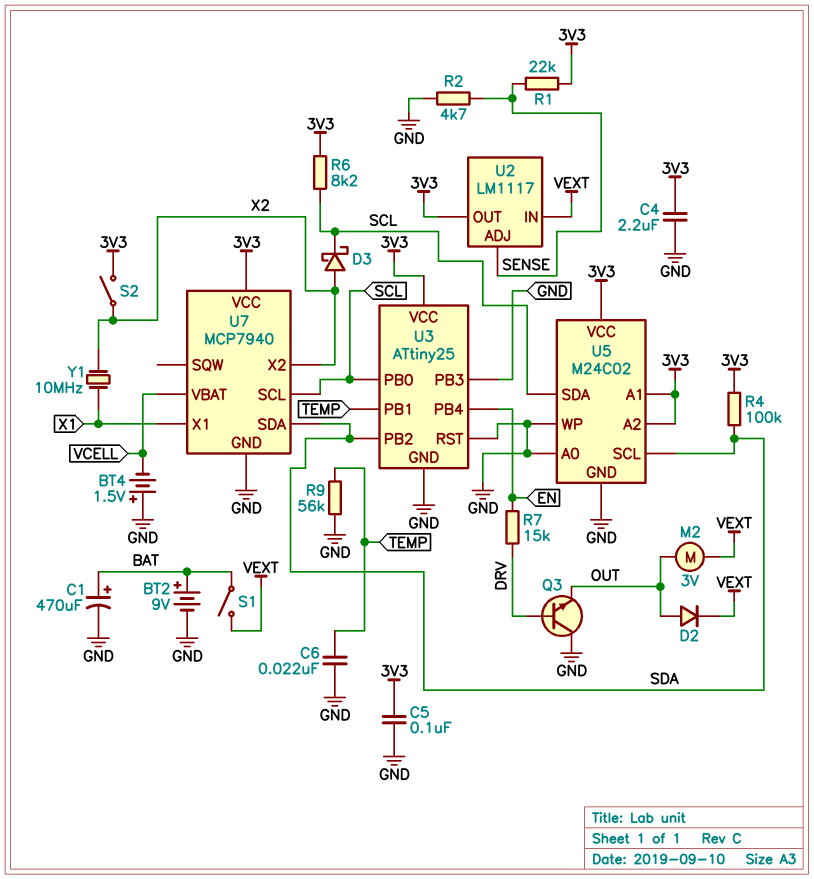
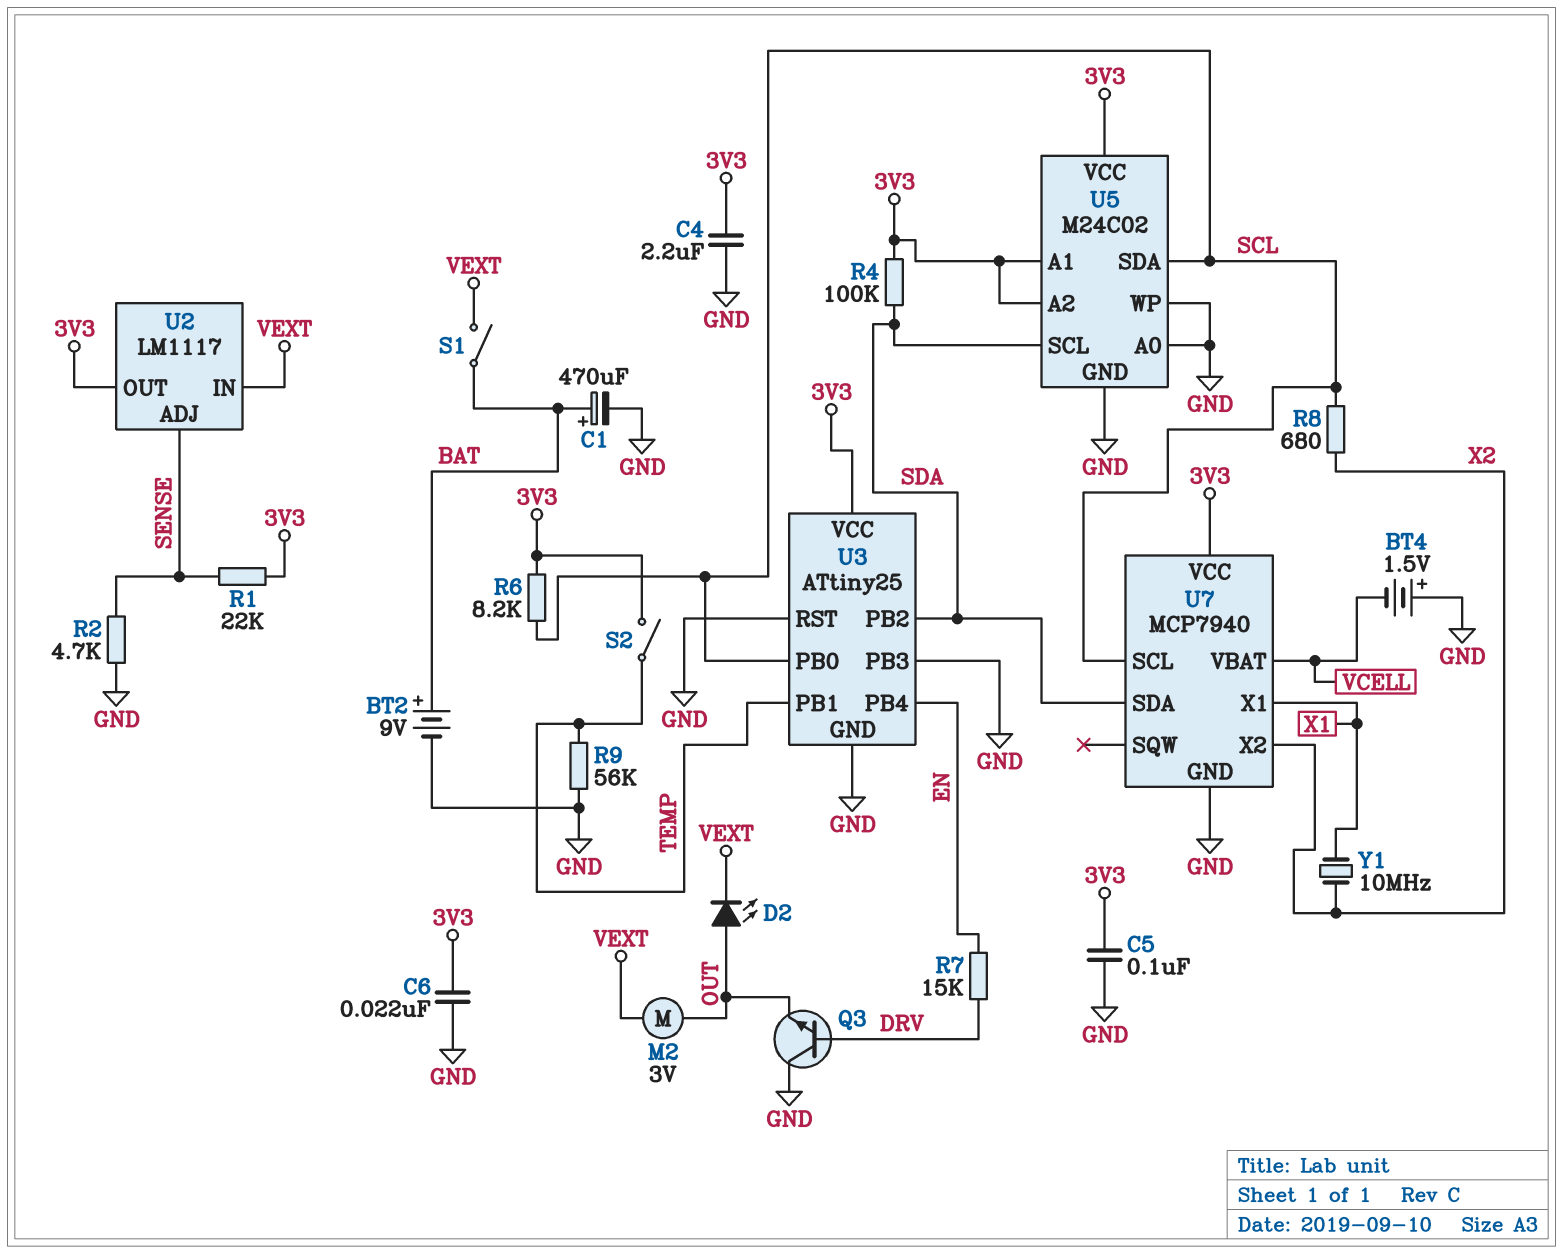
C6: 22nF (GND, TEMP) -> 22nF (3V3, GND)
D2: diode (A OUT, K VEXT) -> LED (A OUT, K VEXT)
D3: schottky (A X2, K SCL) -> none
R8: none -> 680 (SCL, X2)
S2: switch (3V3, X2) -> switch (3V3, TEMP)

